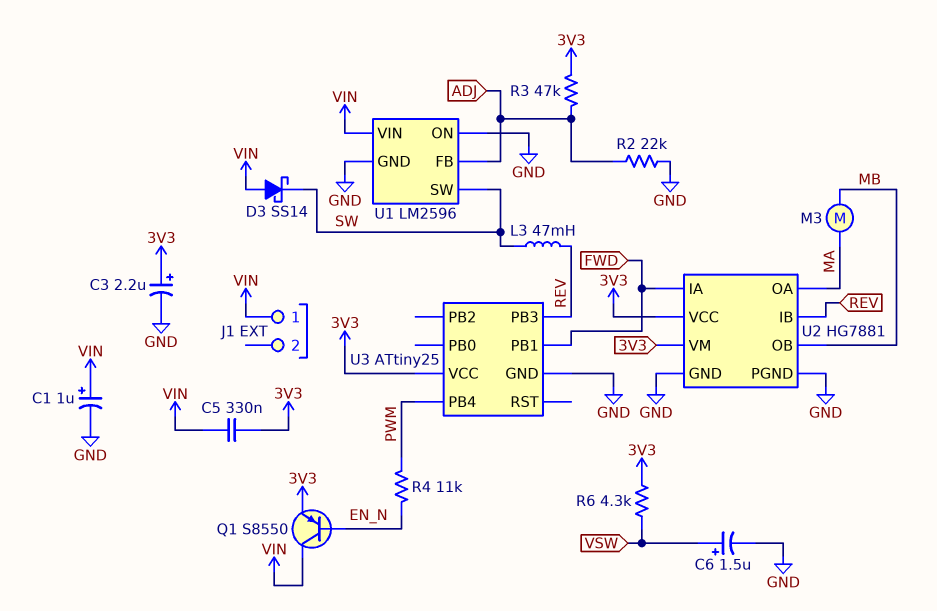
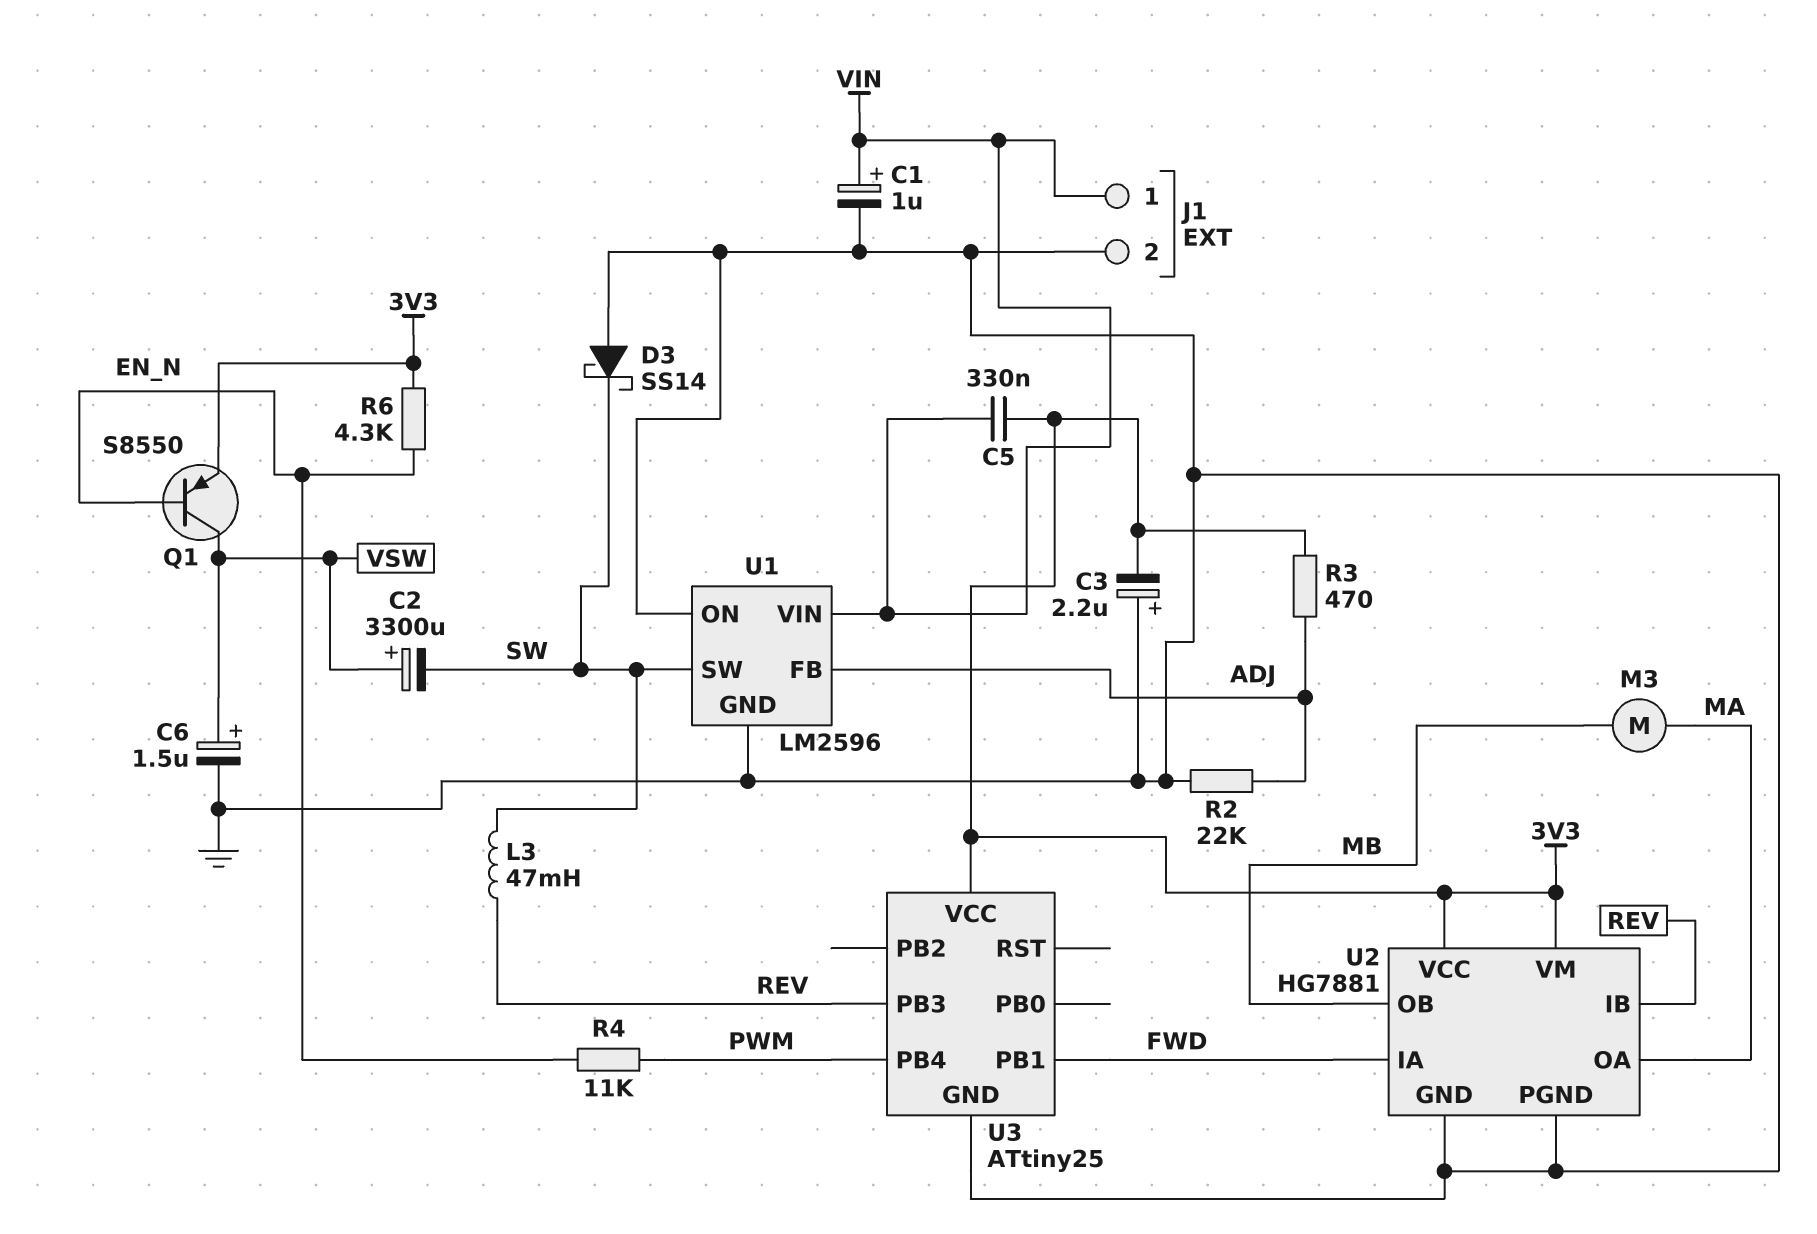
C2: none -> 3300uF (plus VSW, minus SW)
C3: 2.2uF (plus 3V3, minus GND) -> 2.2uF (plus GND, minus 3V3)
D3: schottky SS14 (A VIN, K SW) -> schottky SS14 (A GND, K SW)
J1 pin 2: none -> GND
Q1: PNP S8550 (B EN_N, C VIN, E 3V3) -> PNP S8550 (B EN_N, C VSW, E 3V3)
R3: 47k (3V3, ADJ) -> 470 (3V3, ADJ)
R6: 4.3k (3V3, VSW) -> 4.3k (3V3, EN_N)

